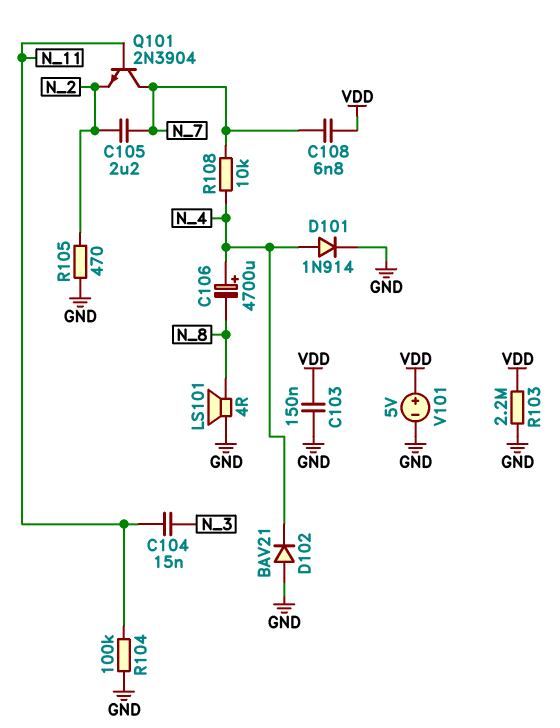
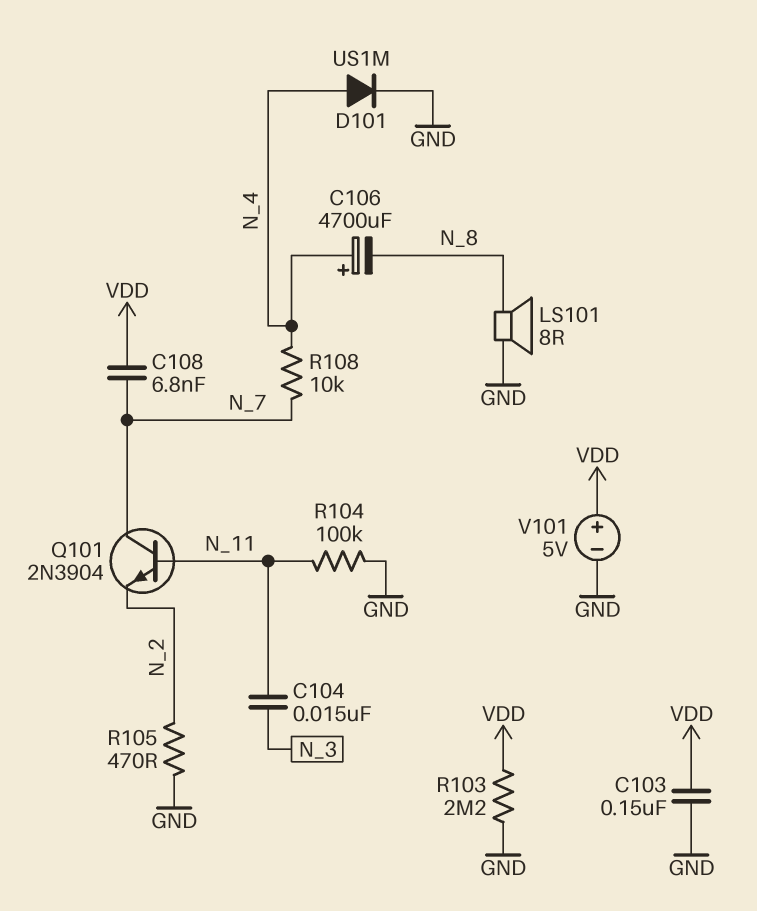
C105: 2.2uF (N_2, N_7) -> none
D101: diode 1N914 (A N_4, K GND) -> diode US1M (A N_4, K GND)
D102: diode BAV21 (A GND, K N_4) -> none
LS101: speaker 4R (GND, N_8) -> speaker 8R (GND, N_8)

